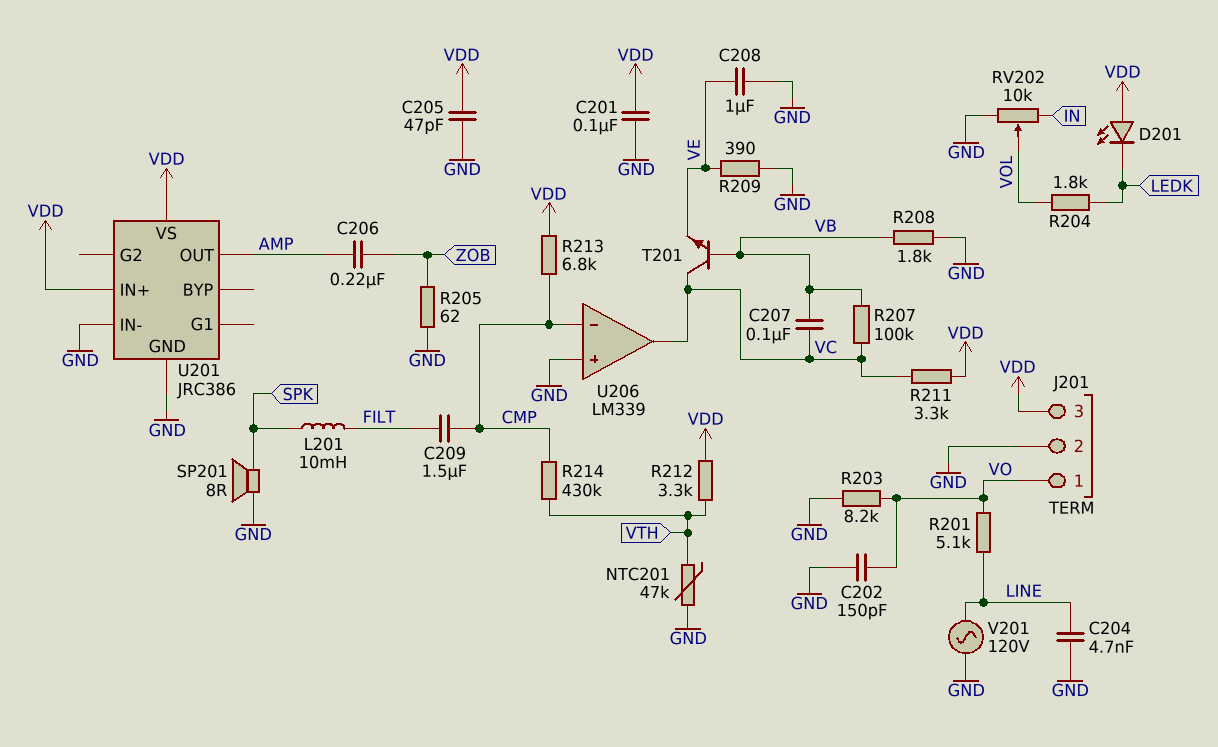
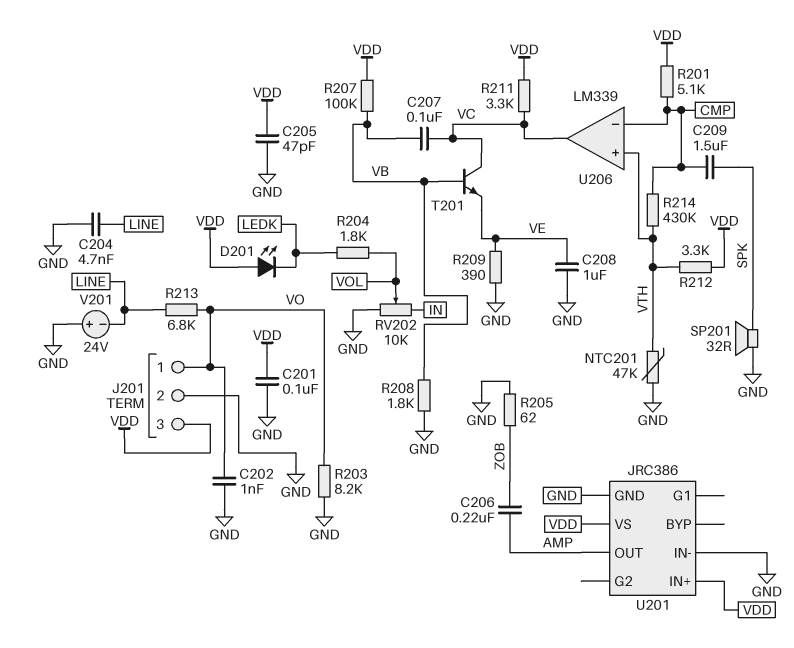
C202: 150pF (GND, VO) -> 1nF (GND, VO)
C209: 1.5uF (CMP, FILT) -> 1.5uF (CMP, SPK)
L201: 10mH (FILT, SPK) -> none
R201: 5.1k (LINE, VO) -> 5.1k (CMP, VDD)
R207: 100k (VB, VC) -> 100k (VB, VDD)
R213: 6.8k (CMP, VDD) -> 6.8k (LINE, VO)
SP201: speaker 8R (GND, SPK) -> speaker 32R (GND, SPK)
U206 pin in+: GND -> VTH
V201: AC 120V (GND, LINE) -> 24V (plus GND, minus LINE)

